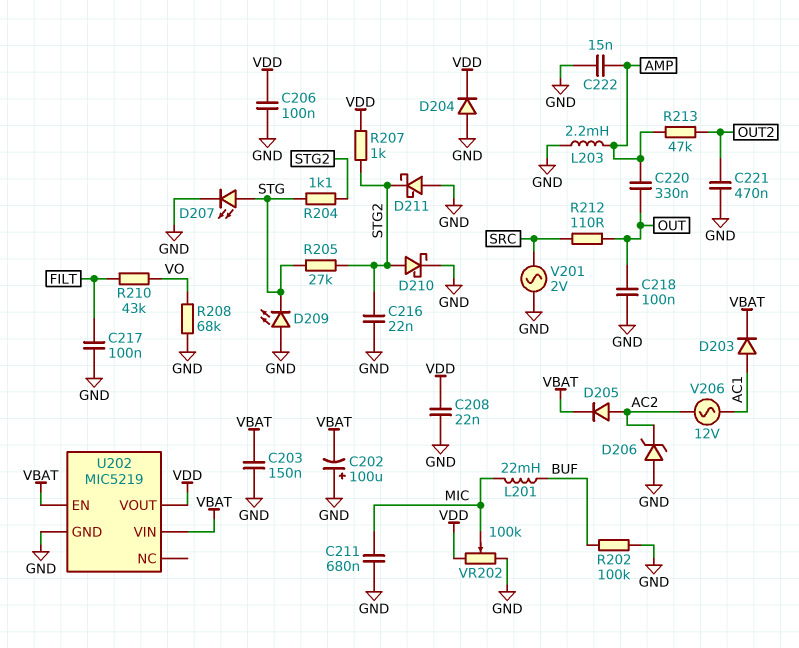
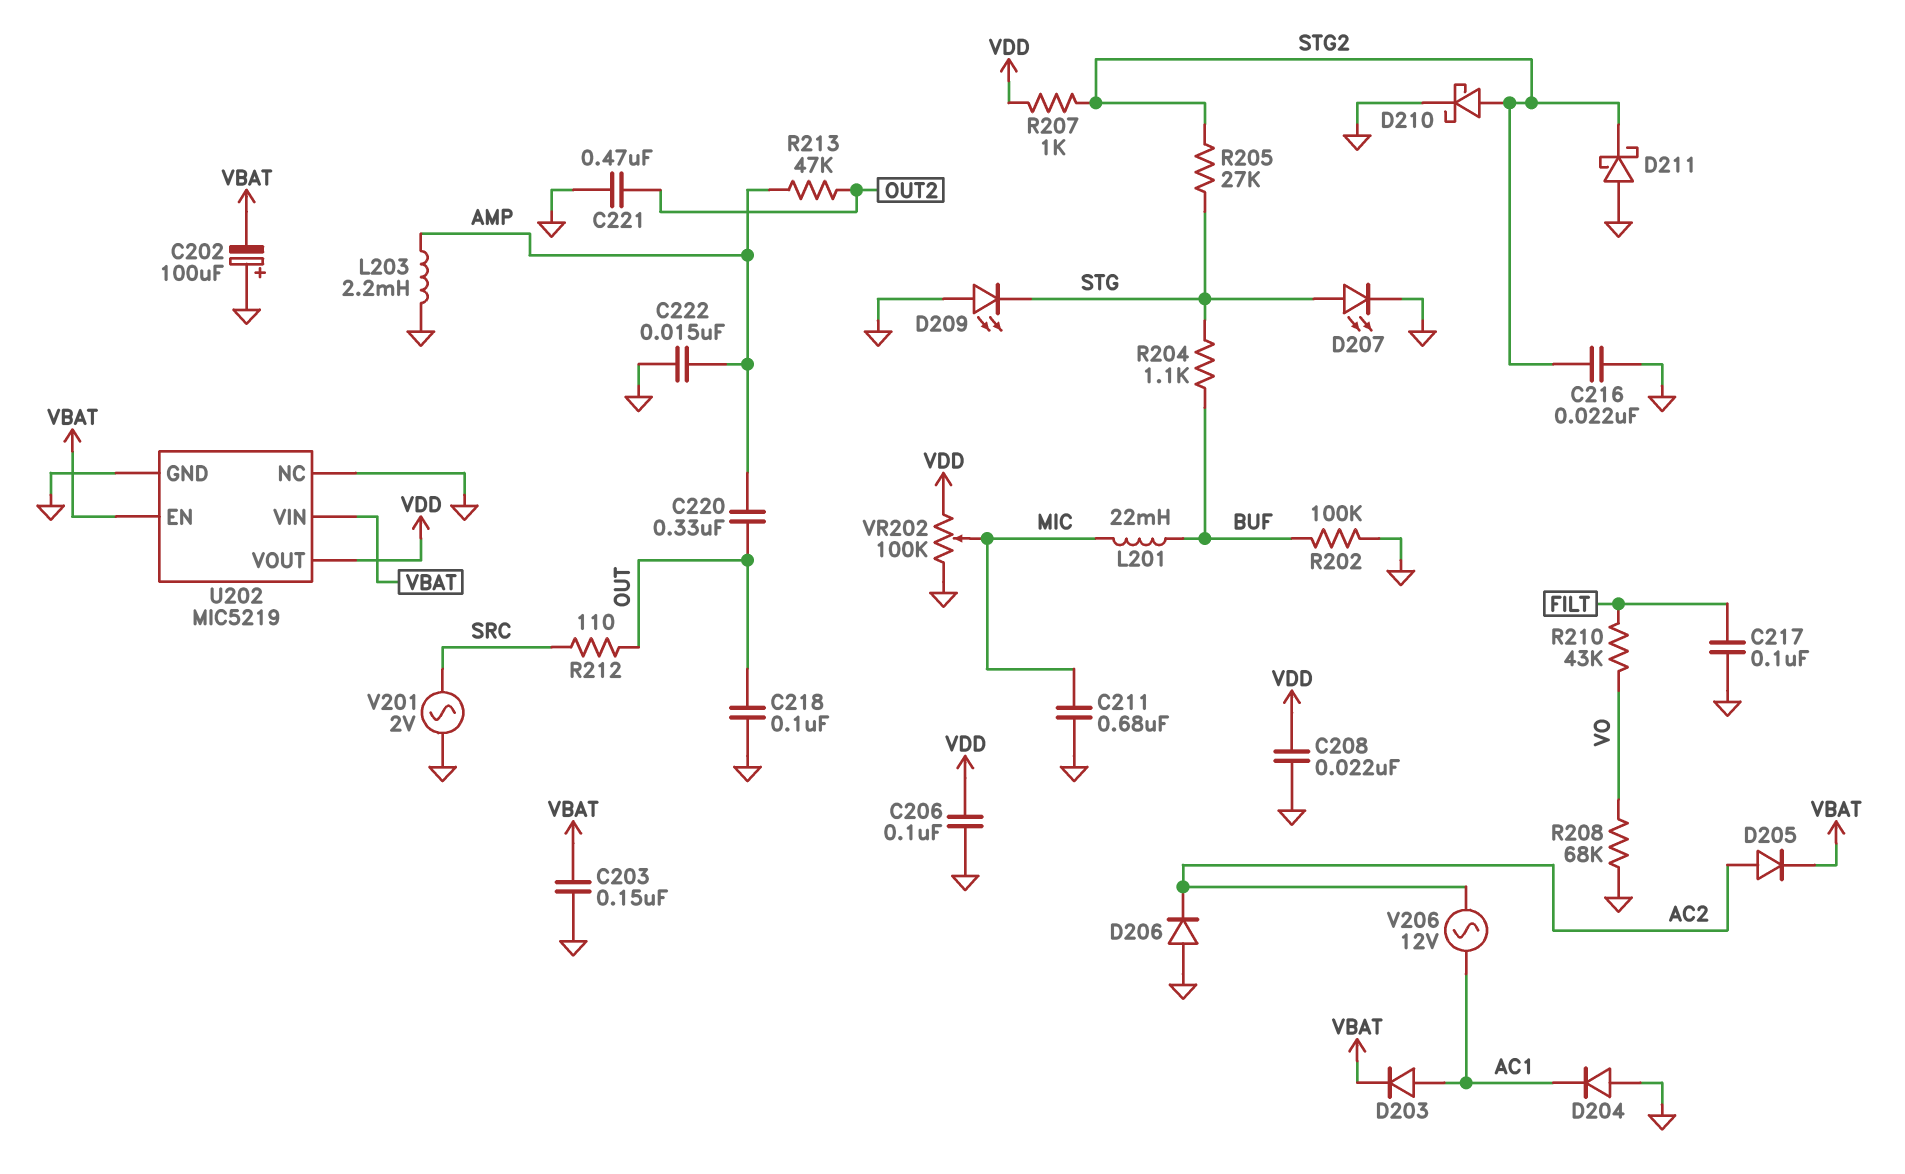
D204: diode (A GND, K VDD) -> diode (A GND, K AC1)
D206: zener (A GND, K AC2) -> diode (A GND, K AC2)
R204: 1.1k (STG, STG2) -> 1.1k (BUF, STG)
U202 pin NC: none -> GND

